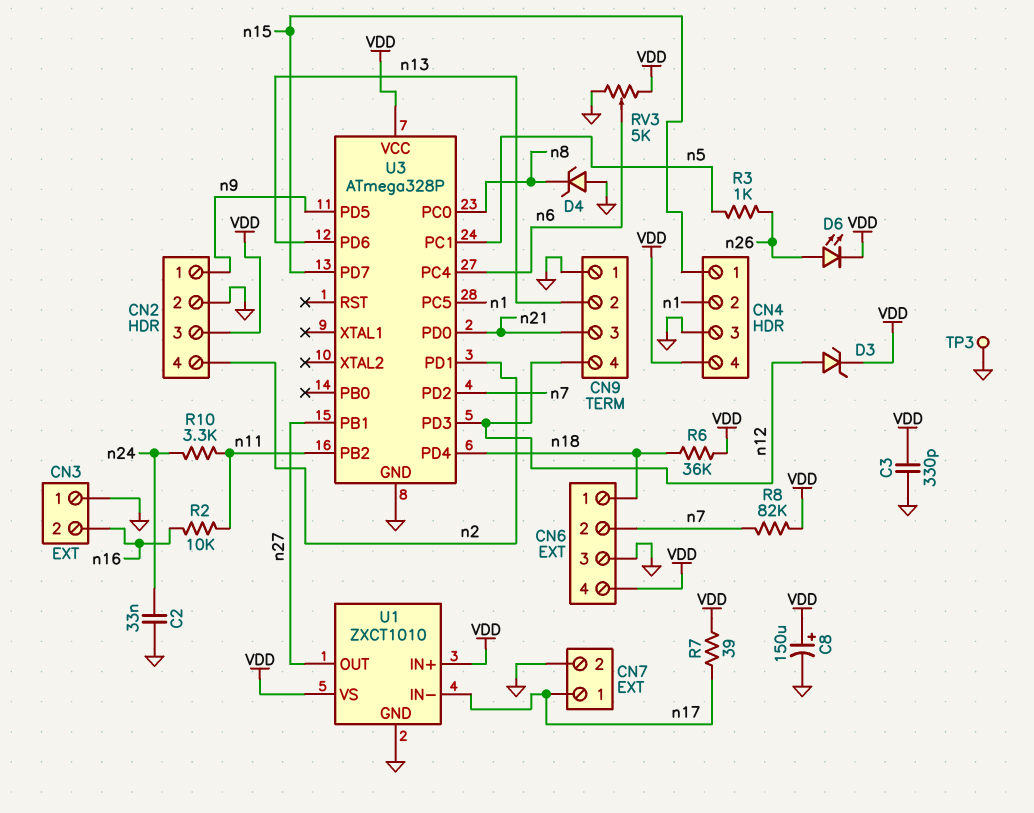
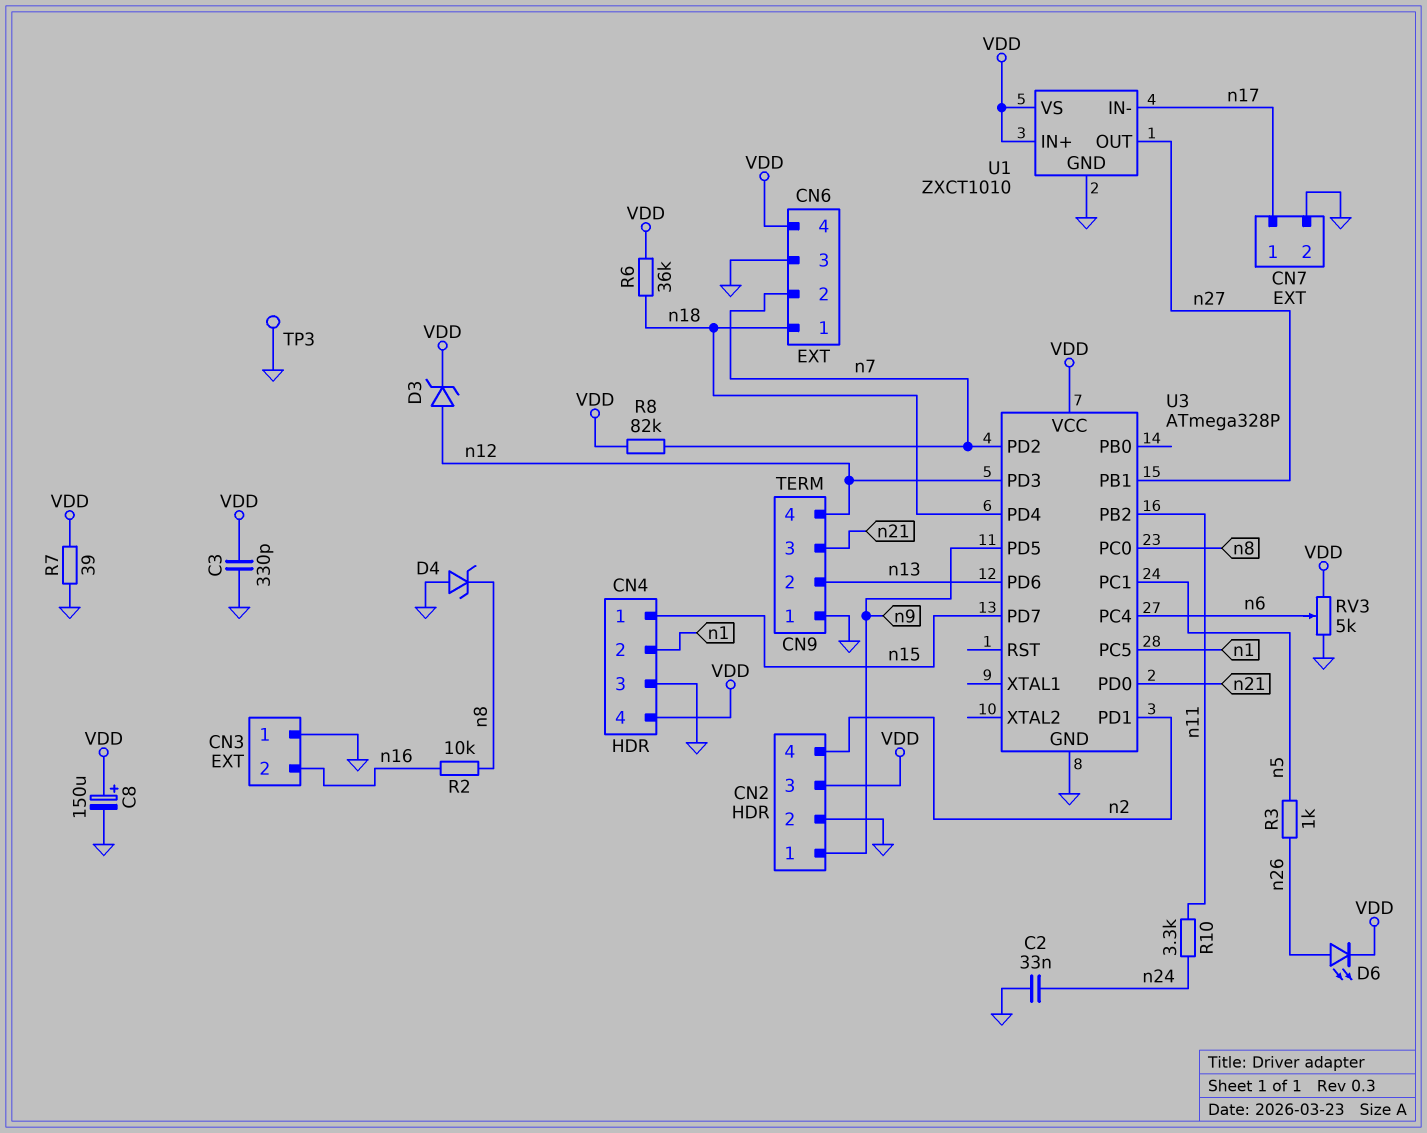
R2: 10k (n11, n16) -> 10k (n8, n16)
R7: 39 (VDD, n17) -> 39 (GND, VDD)

